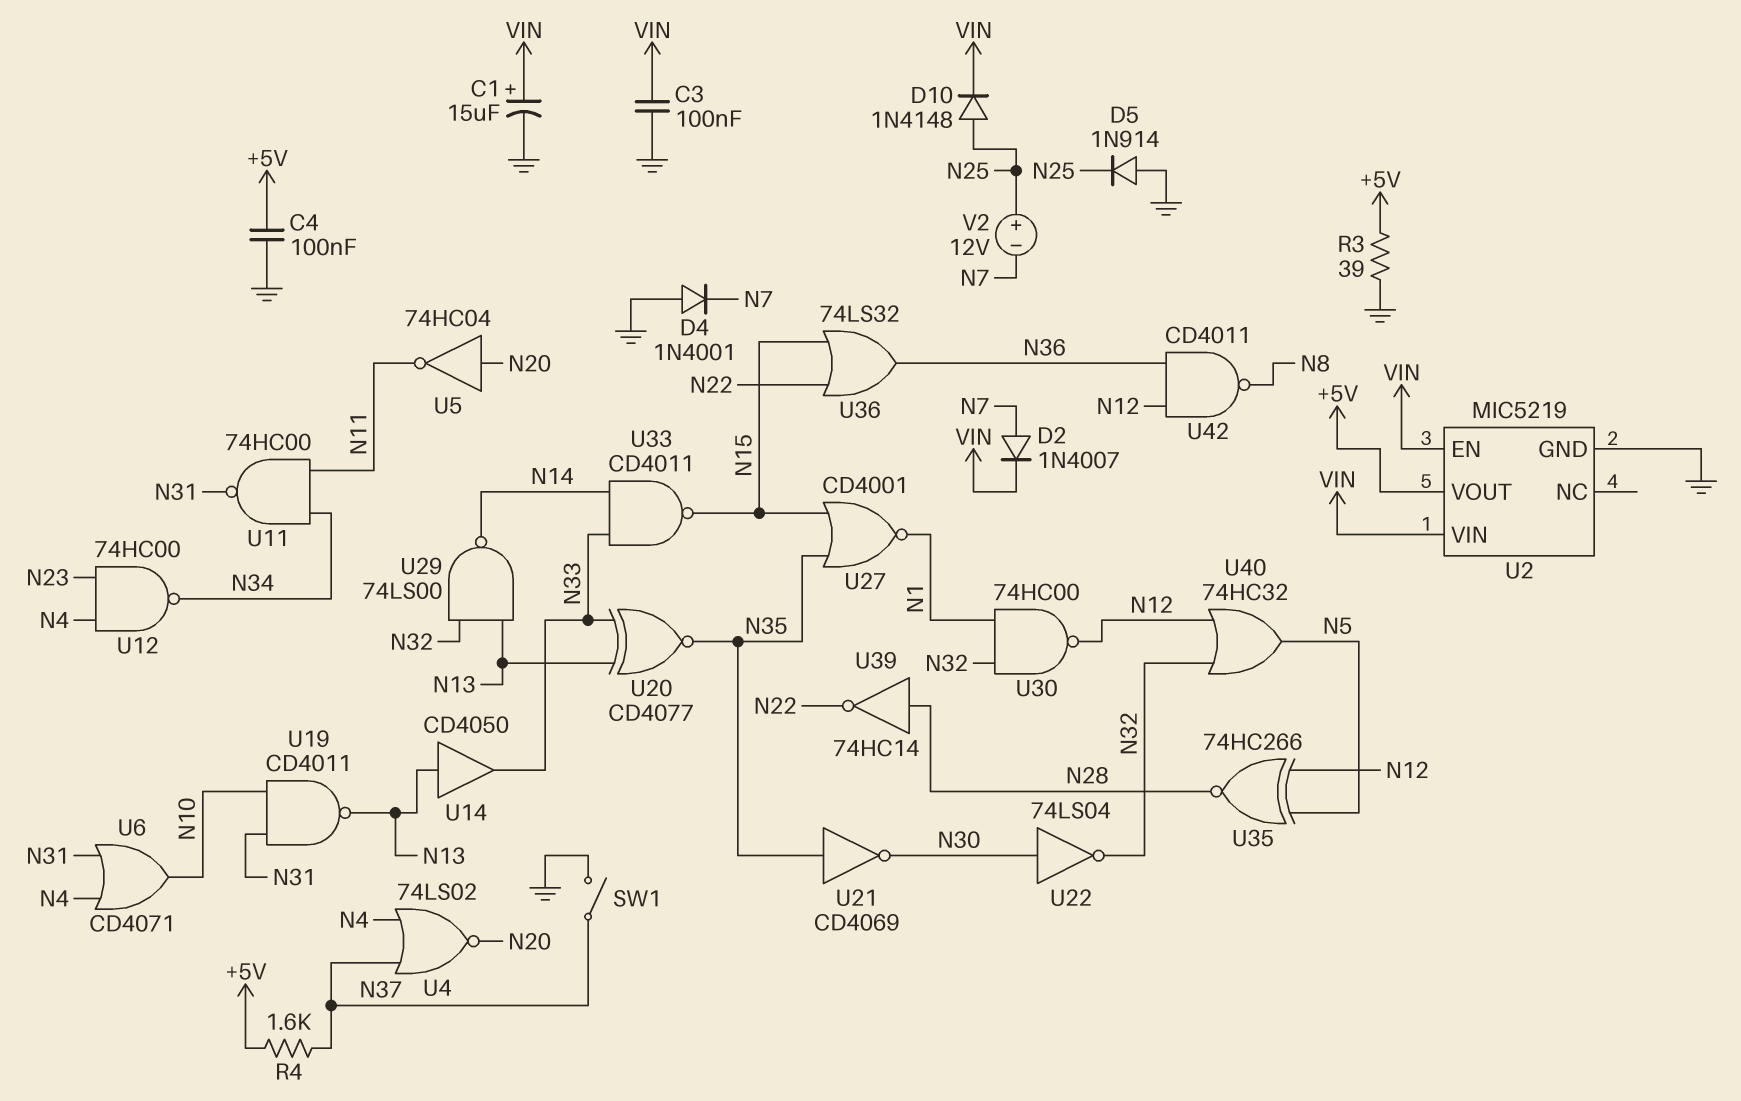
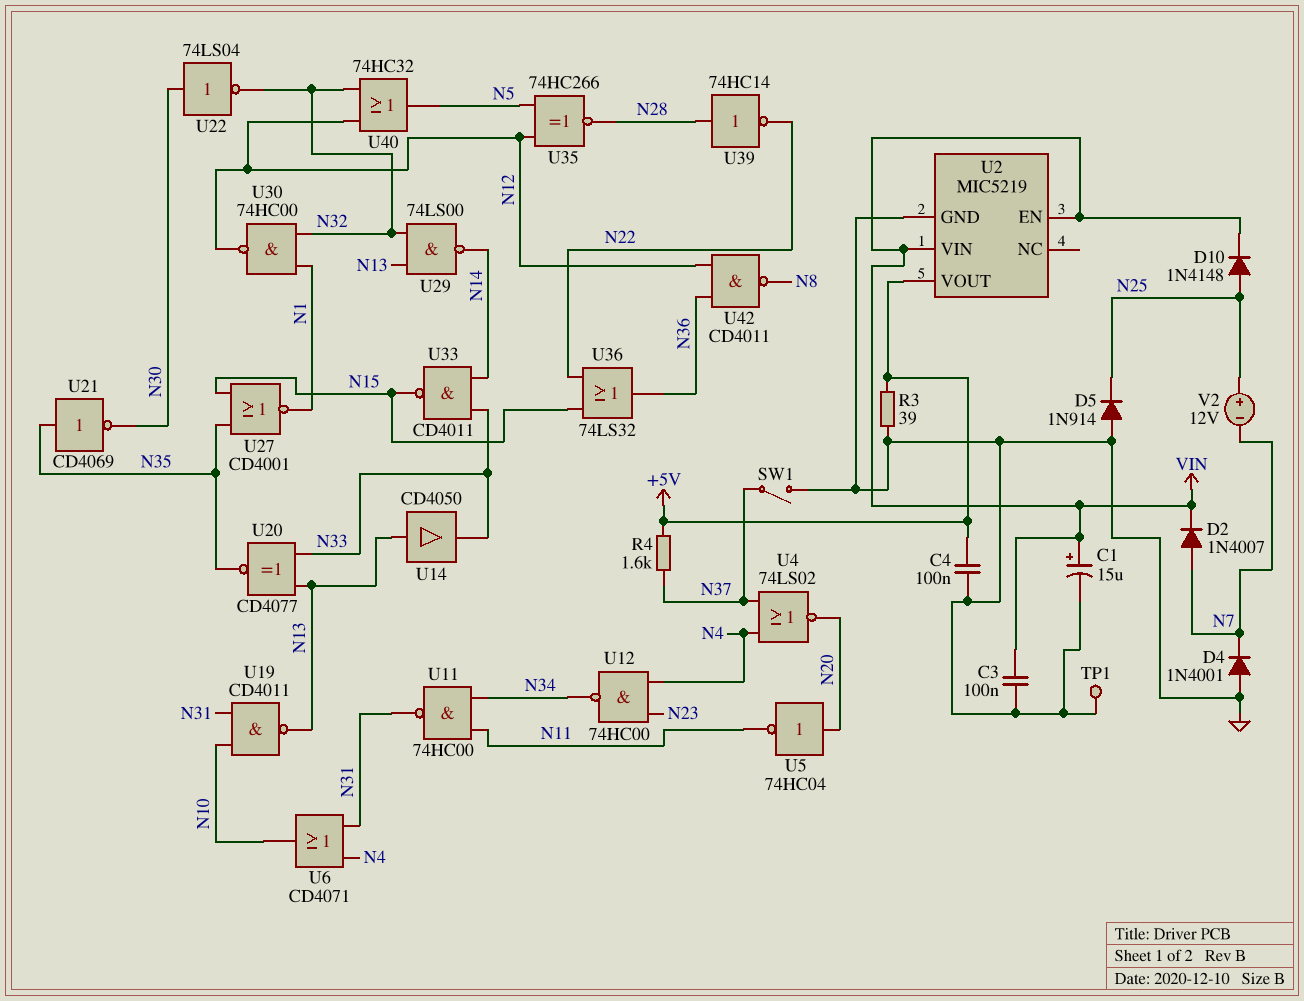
TP1: none -> test point (GND)

